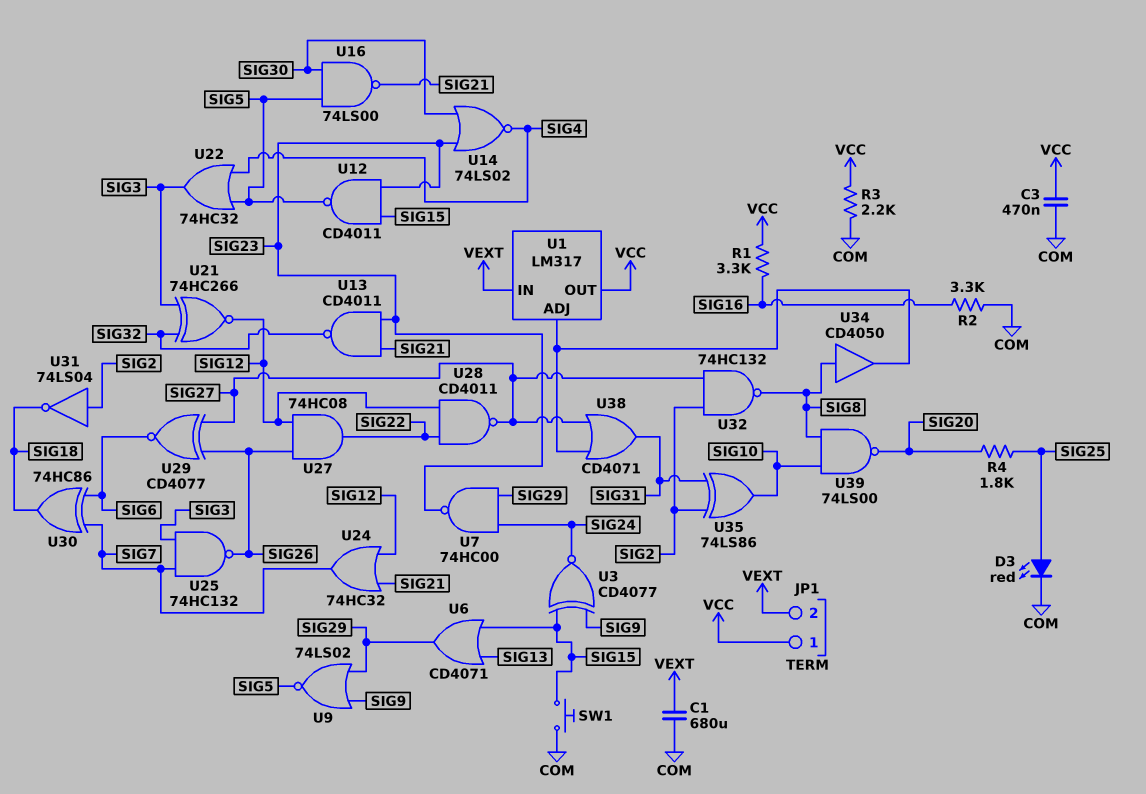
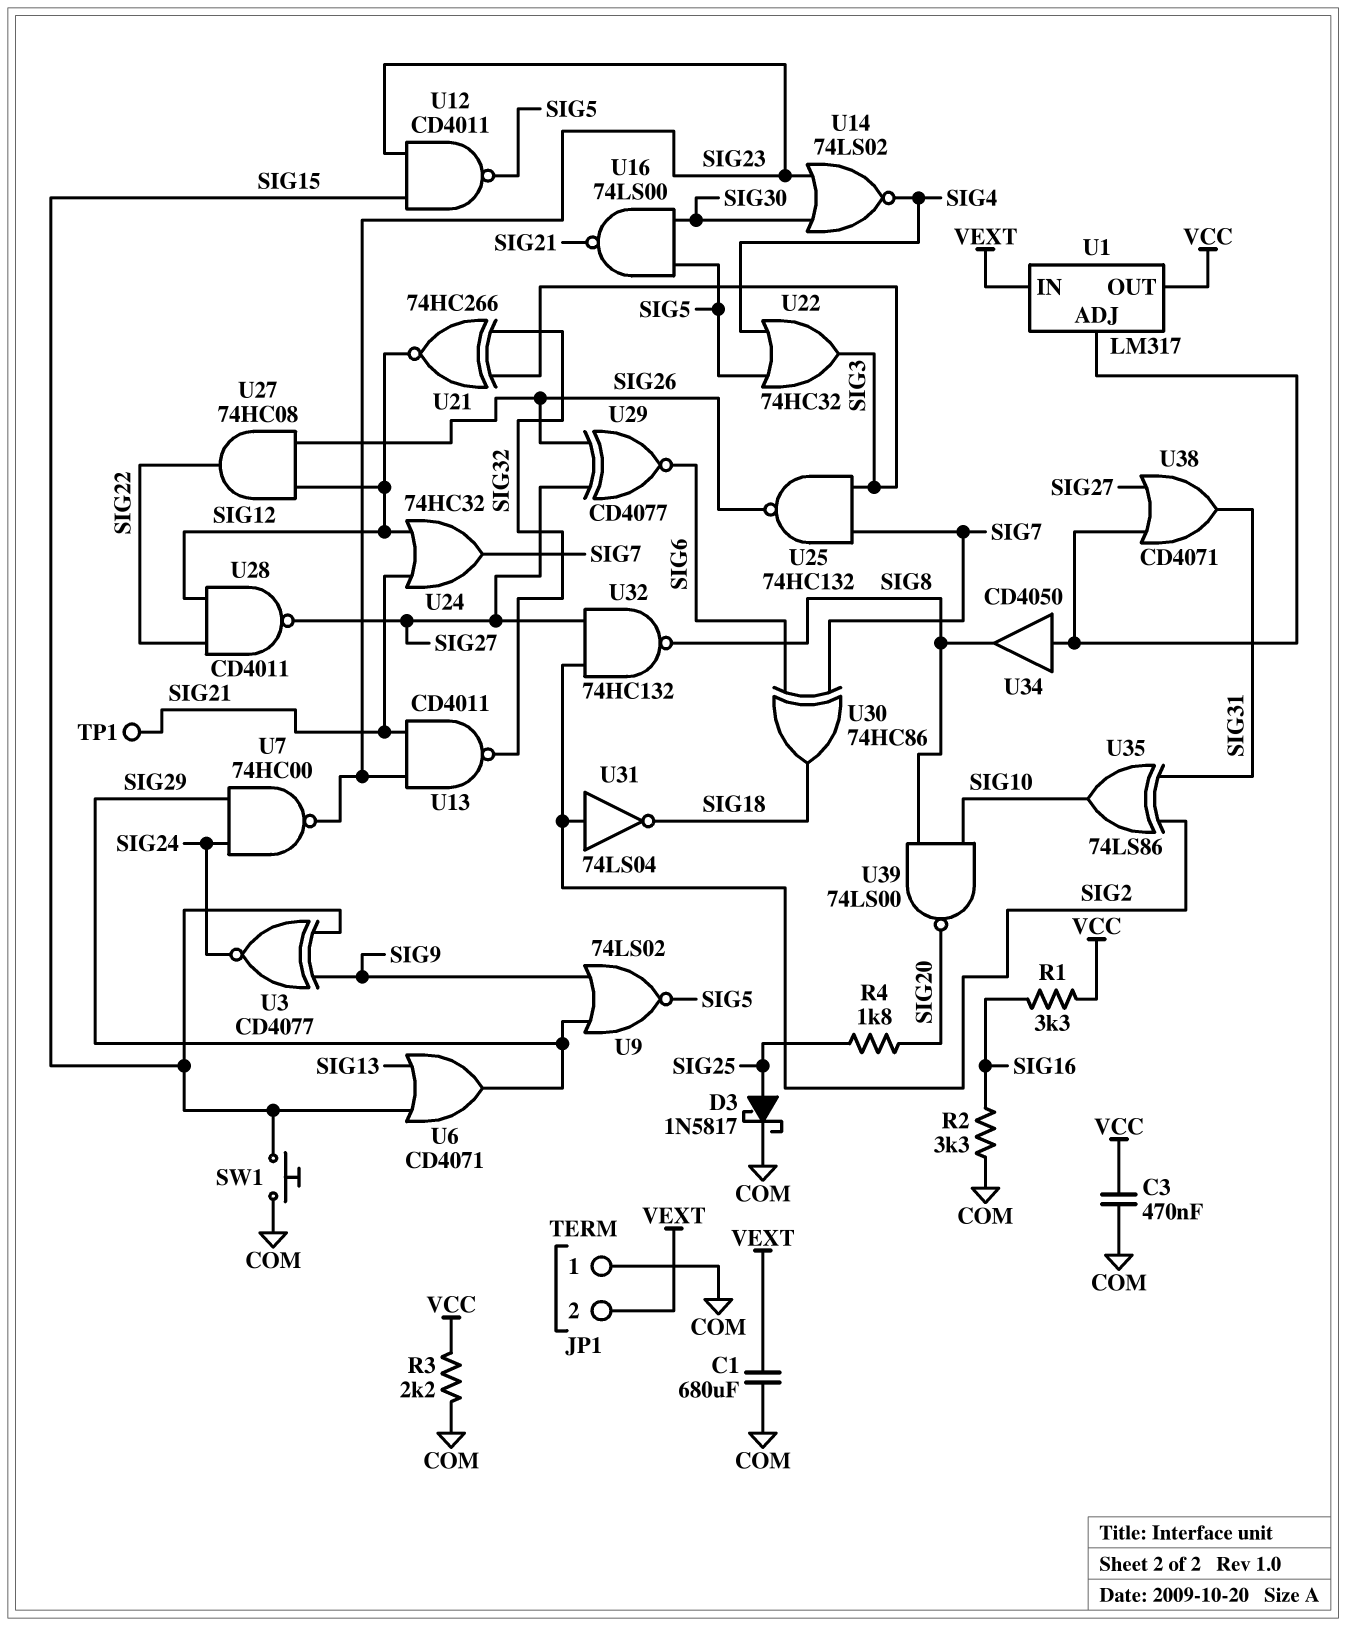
D3: LED red (A SIG25, K COM) -> schottky 1N5817 (A SIG25, K COM)
JP1 pin 1: VCC -> COM
TP1: none -> test point (SIG21)
U34: buffer CD4050 (in SIG8, out U1/ADJ) -> buffer CD4050 (in U1/ADJ, out SIG8)

